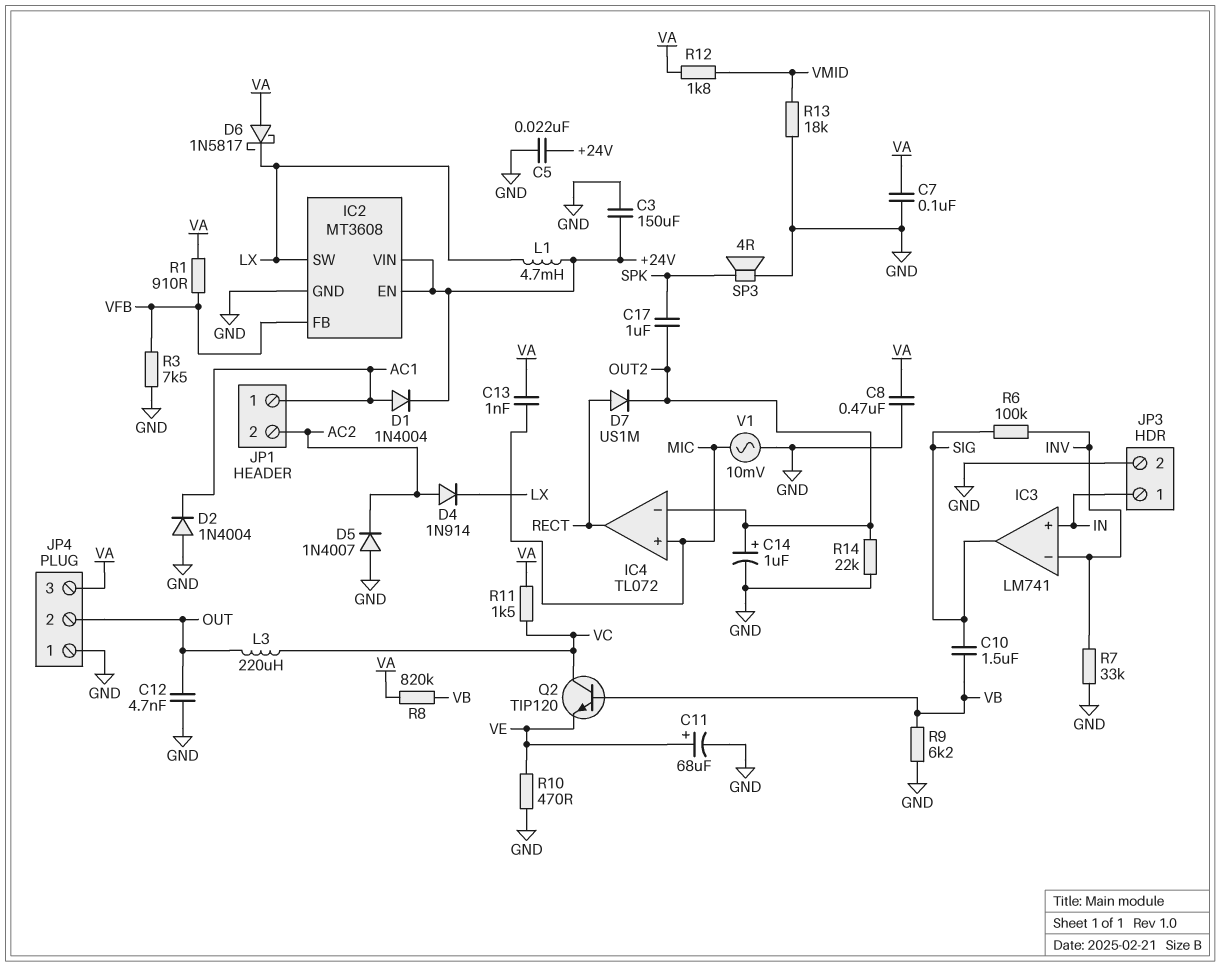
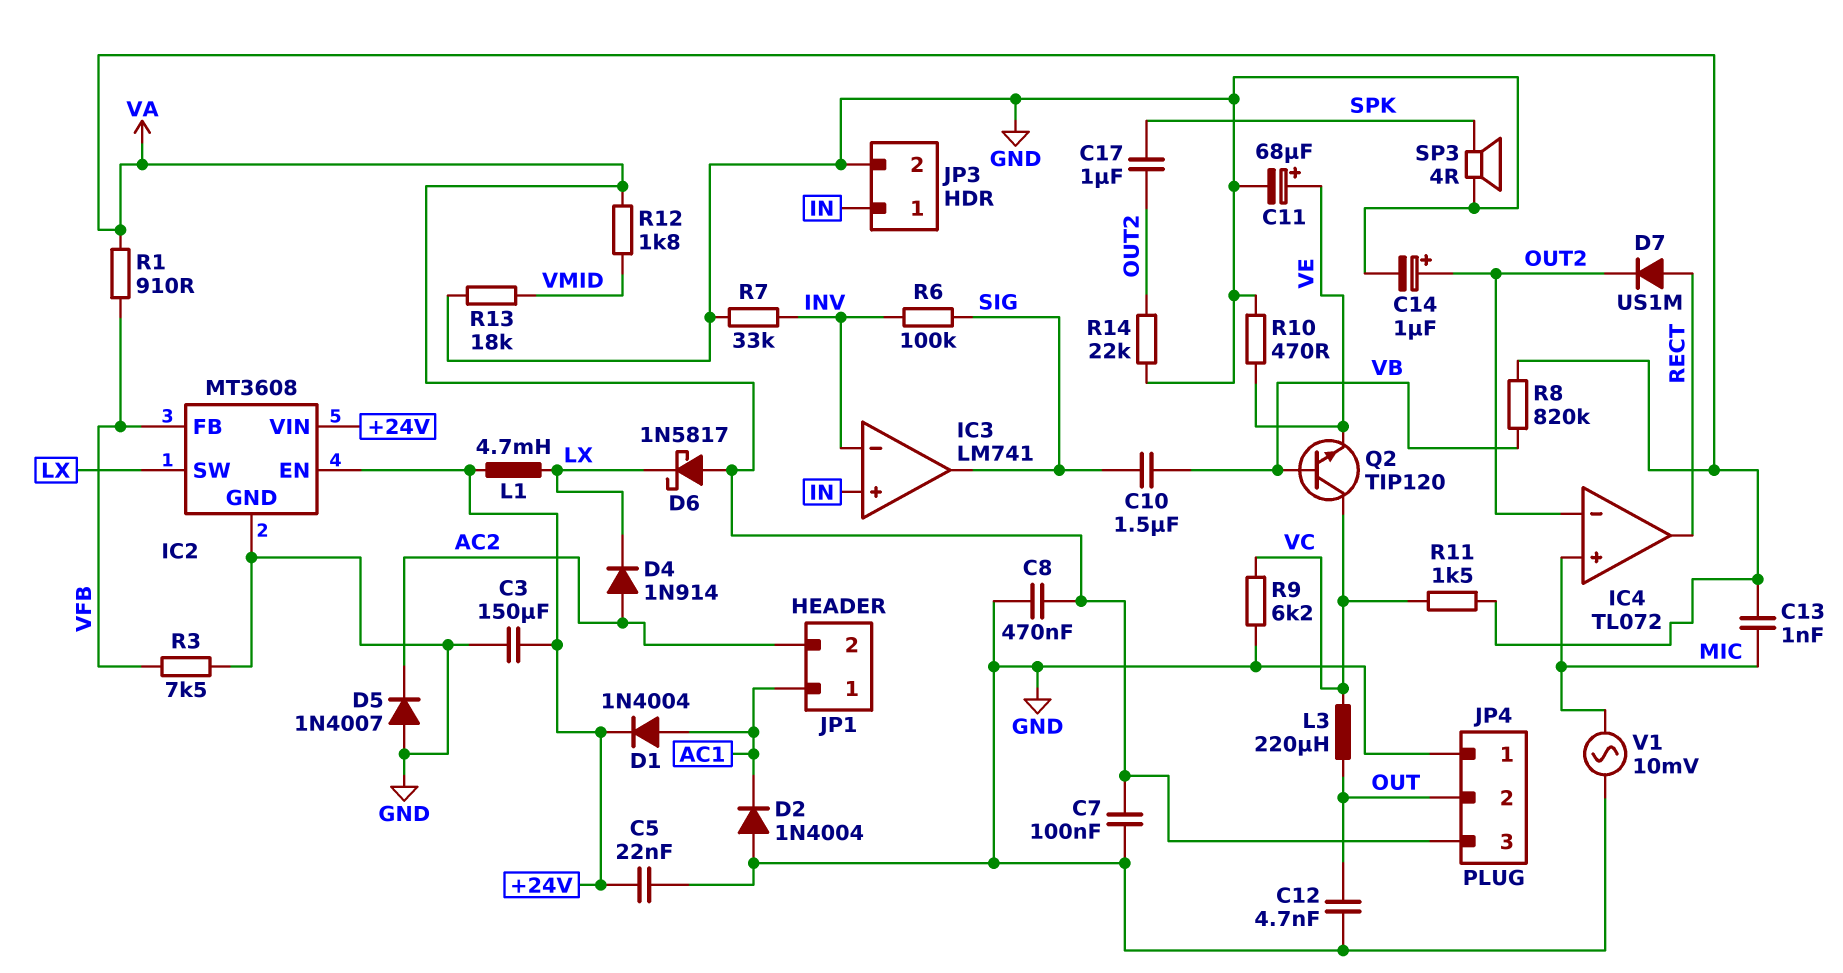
R9: 6.2k (GND, VB) -> 6.2k (GND, VC)

